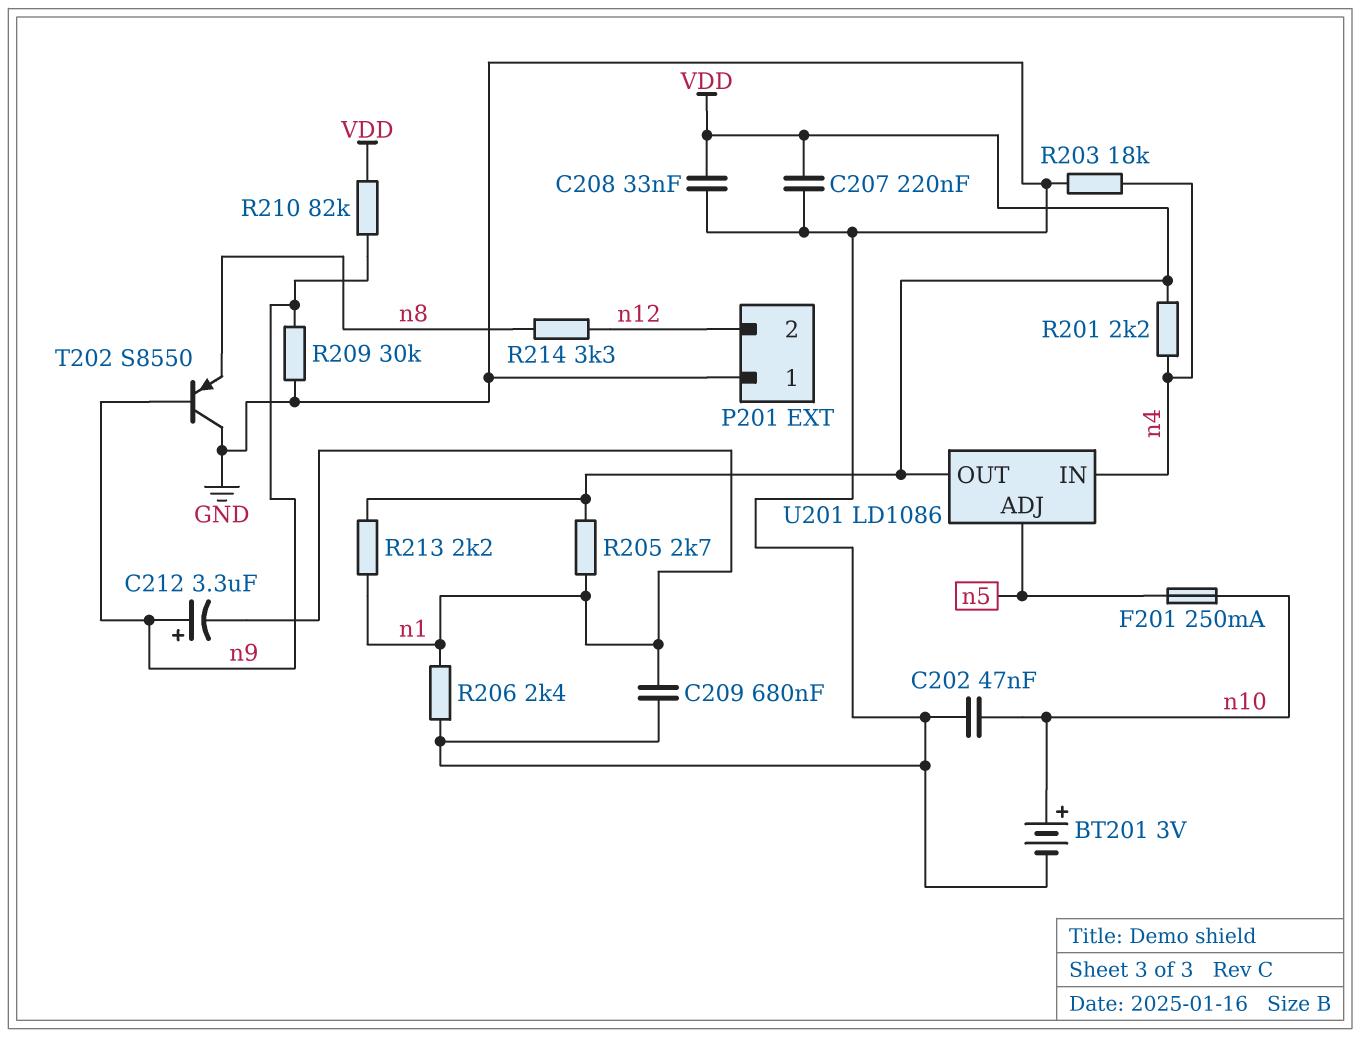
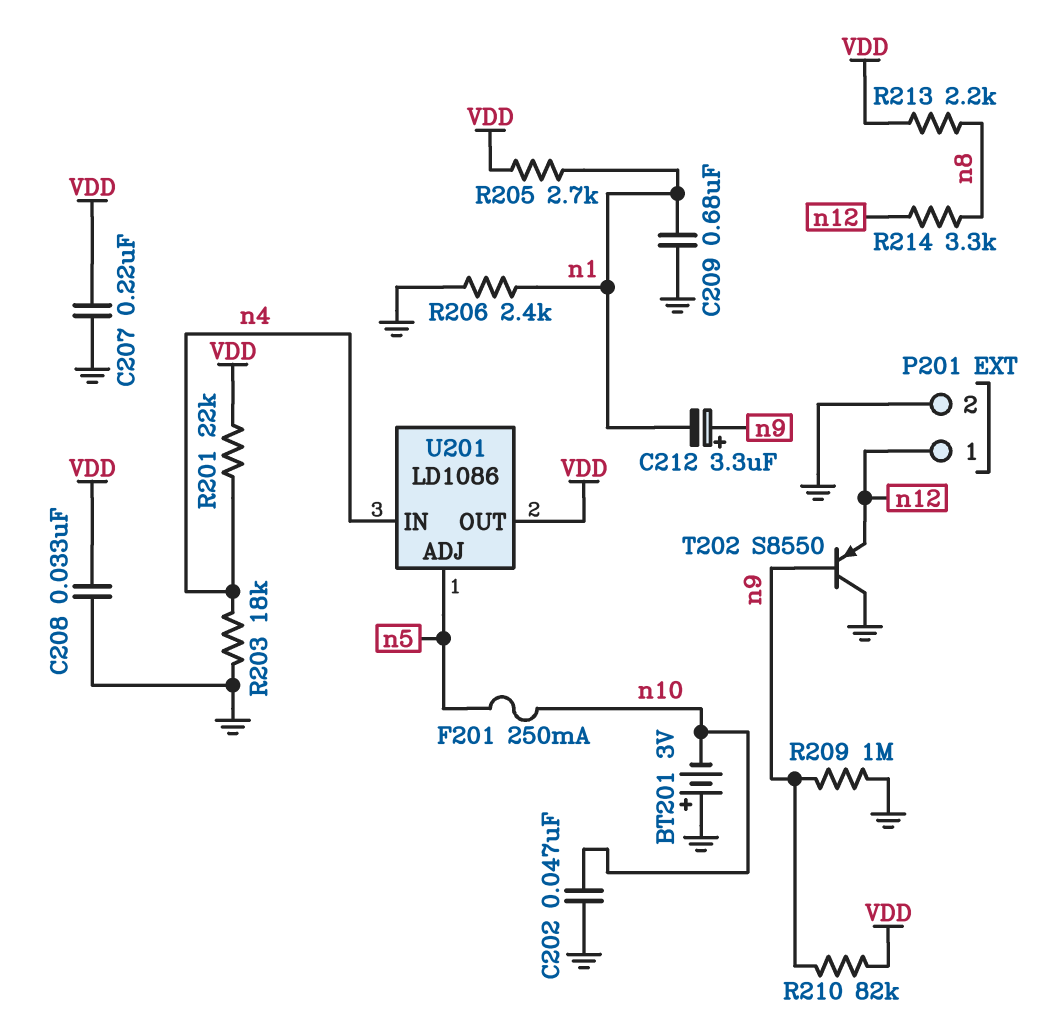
BT201: 3V (plus n10, minus GND) -> 3V (plus GND, minus n10)
P201 pin 1: GND -> n12
P201 pin 2: n12 -> GND
R201: 2.2k (VDD, n4) -> 22k (VDD, n4)
R209: 30k (GND, n9) -> 1M (GND, n9)
R213: 2.2k (VDD, n1) -> 2.2k (VDD, n8)
T202: PNP S8550 (B n9, C GND, E n8) -> PNP S8550 (B n9, C GND, E n12)

